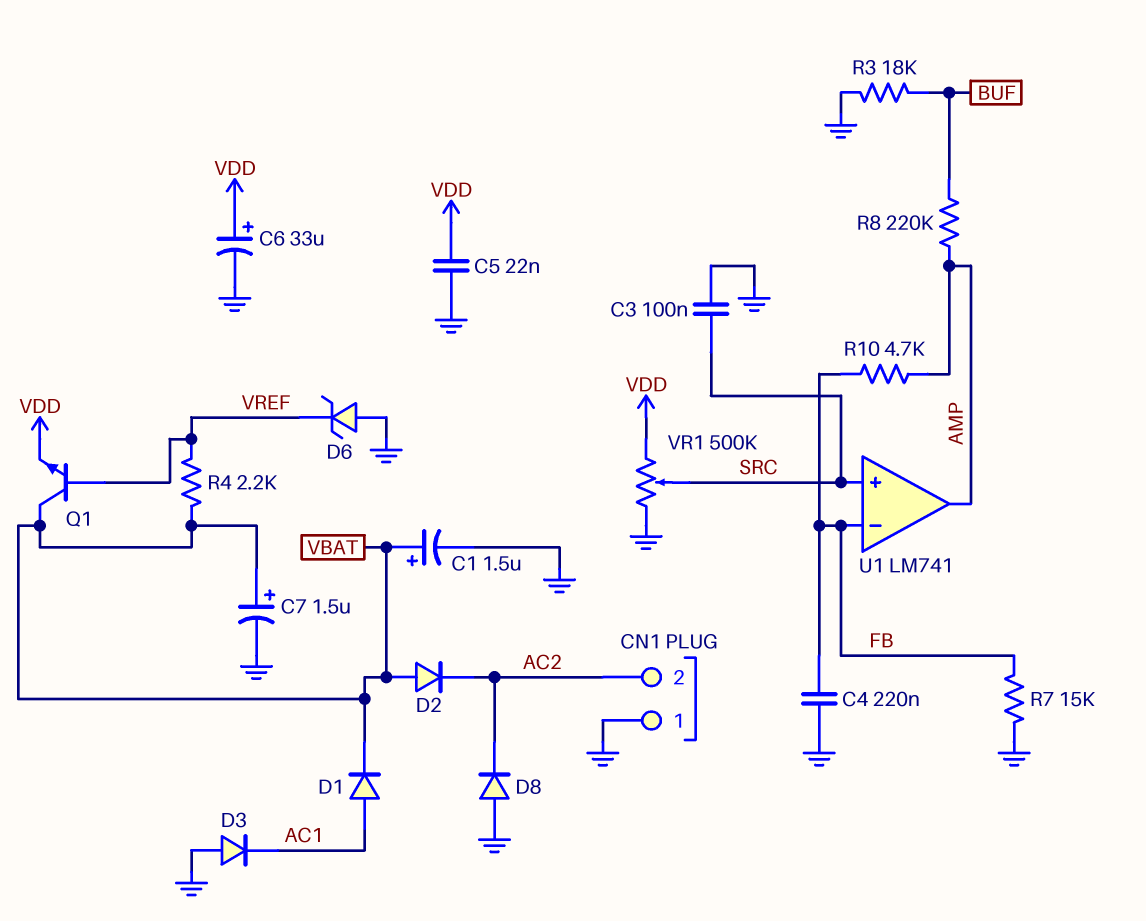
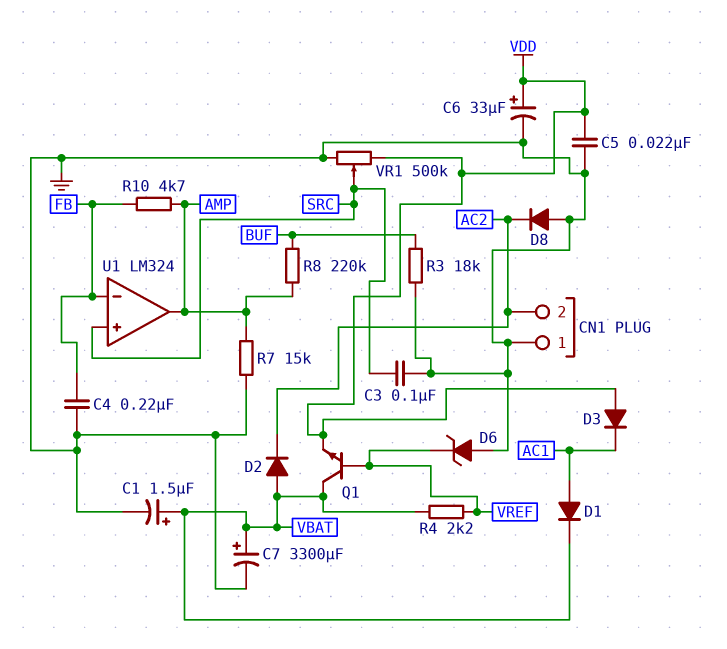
C7: 1.5uF (plus VBAT, minus GND) -> 3300uF (plus VBAT, minus GND)
D3: diode (A GND, K AC1) -> diode (A VDD, K AC1)
R7: 15k (FB, GND) -> 15k (AMP, GND)
U1: LM741 -> LM324

